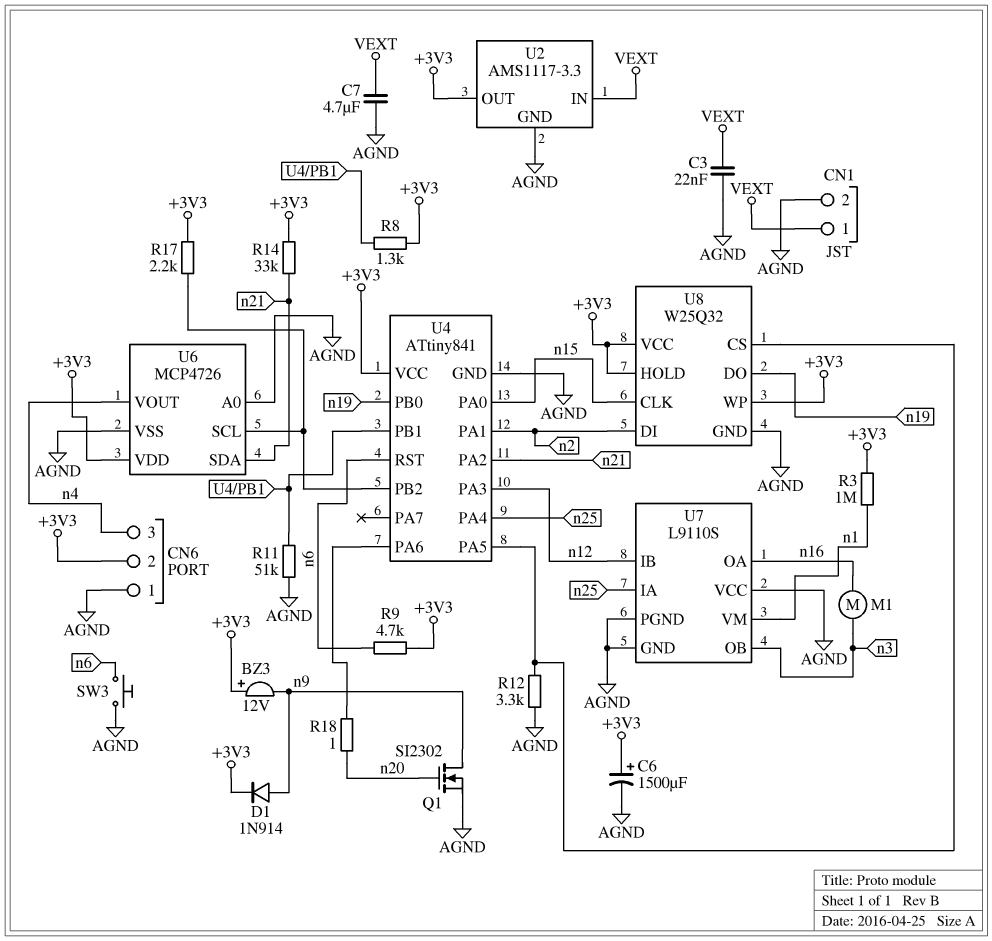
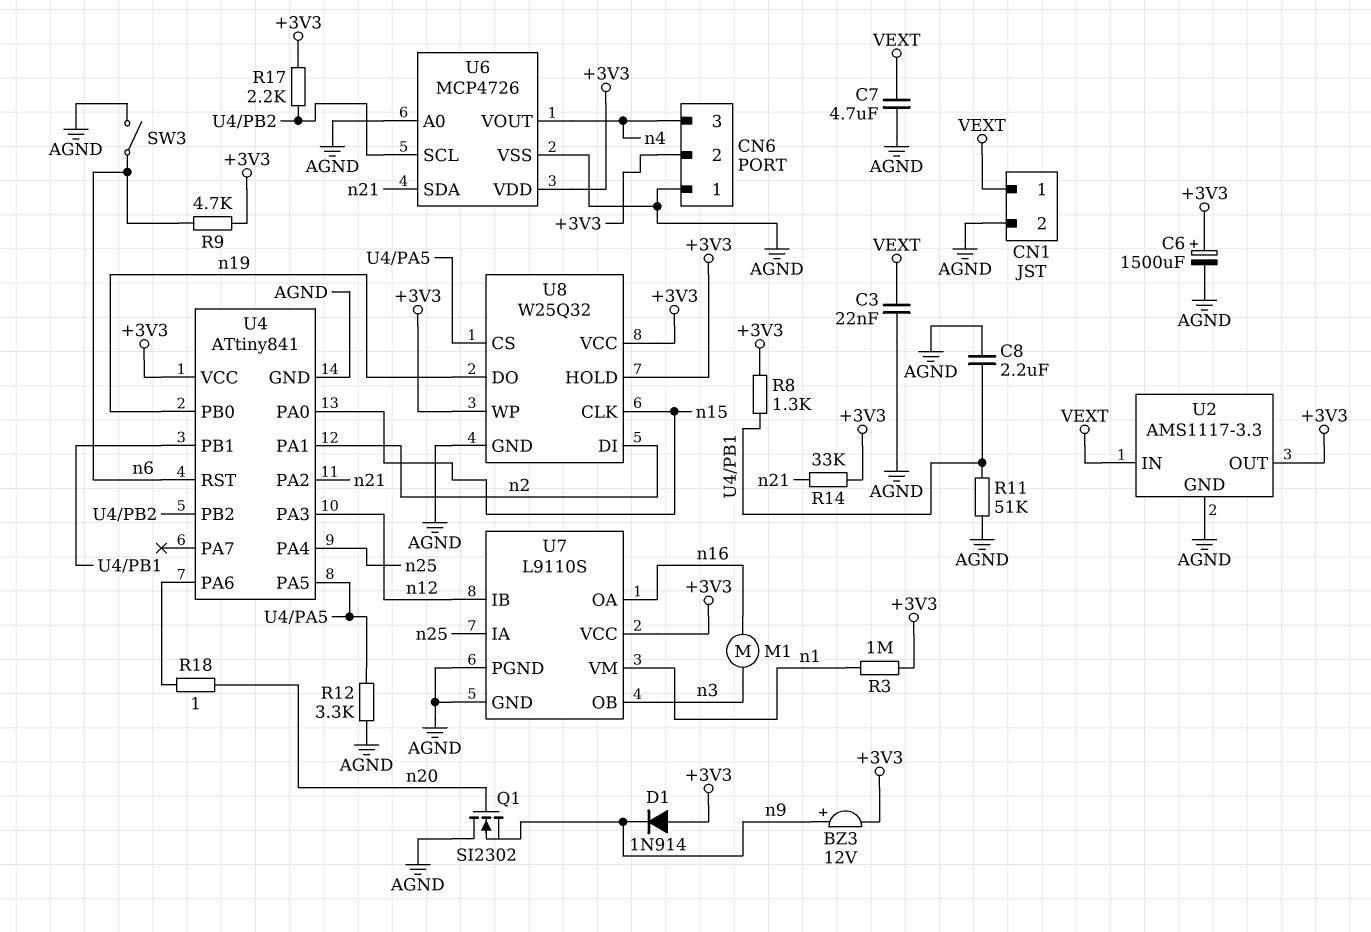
BZ3: buzzer 12V (plus +3V3, minus n9) -> buzzer 12V (plus n9, minus +3V3)
C8: none -> 2.2uF (AGND, U4/PB1)
D1: diode 1N914 (A n9, K +3V3) -> diode 1N914 (A +3V3, K n9)
Q1: NMOS SI2302 (G n20, D n9, S AGND) -> NMOS SI2302 (G n20, D AGND, S n9)
SW3: button (AGND, n6) -> switch (AGND, n6)
U7 pin VCC: AGND -> +3V3

